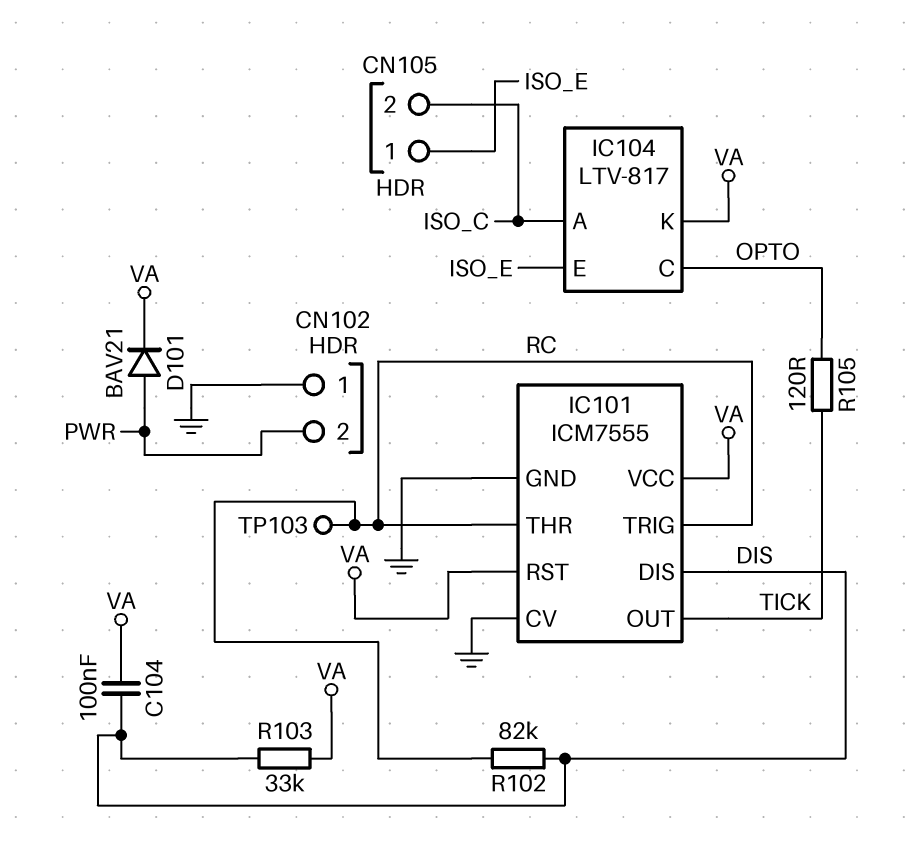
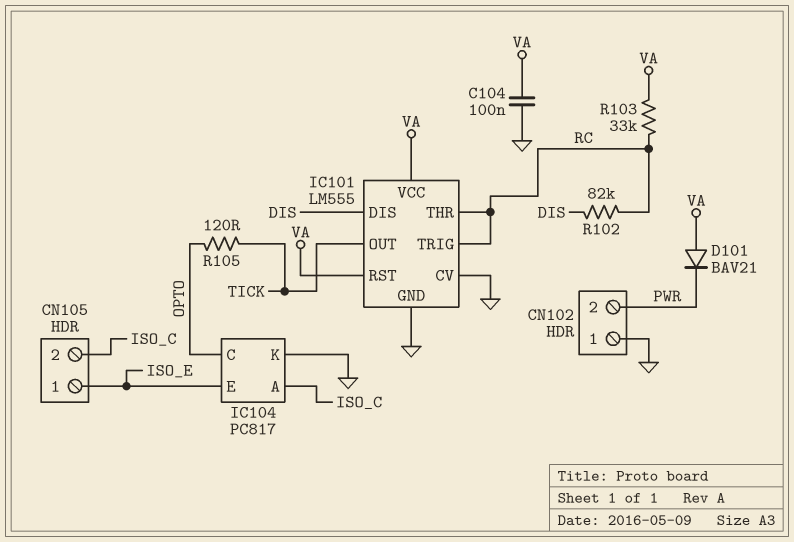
C104: 100nF (DIS, VA) -> 100nF (GND, VA)
D101: diode BAV21 (A PWR, K VA) -> diode BAV21 (A VA, K PWR)
IC101: ICM7555 -> LM555
IC104: LTV-817 -> PC817
IC104 pin K: VA -> GND
R103: 33k (DIS, VA) -> 33k (RC, VA)
TP103: test point (RC) -> none

